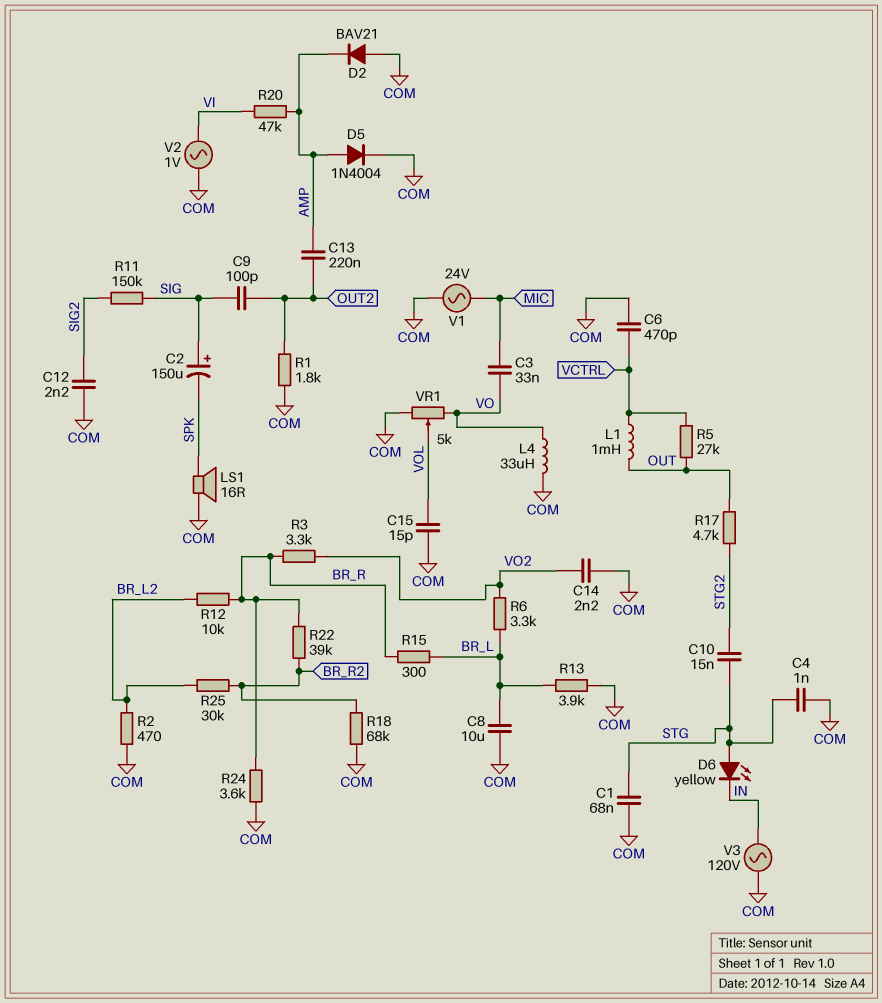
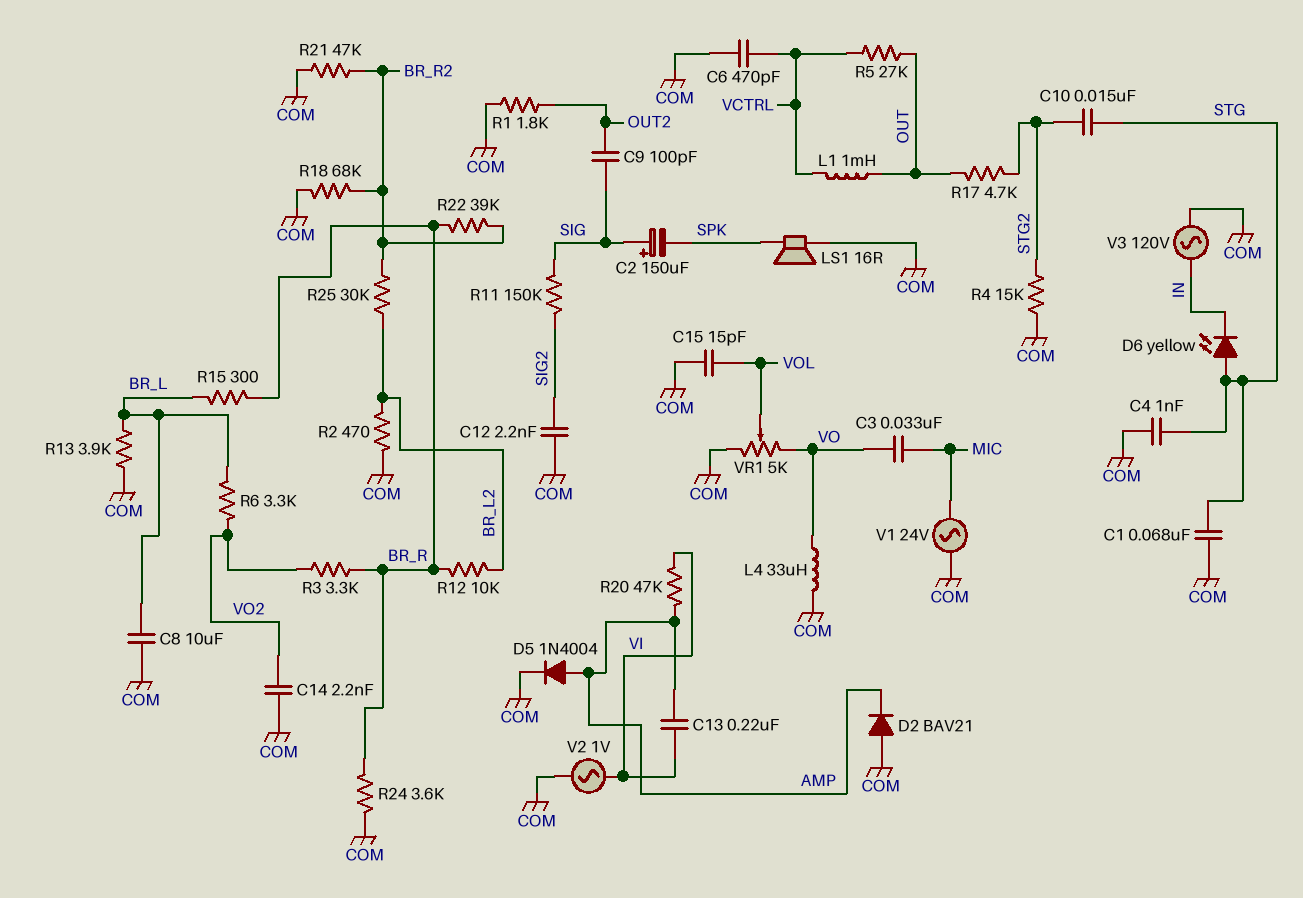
C13: 220nF (AMP, OUT2) -> 220nF (AMP, VI)
R4: none -> 15k (COM, STG2)
R21: none -> 47k (BR_R2, COM)

